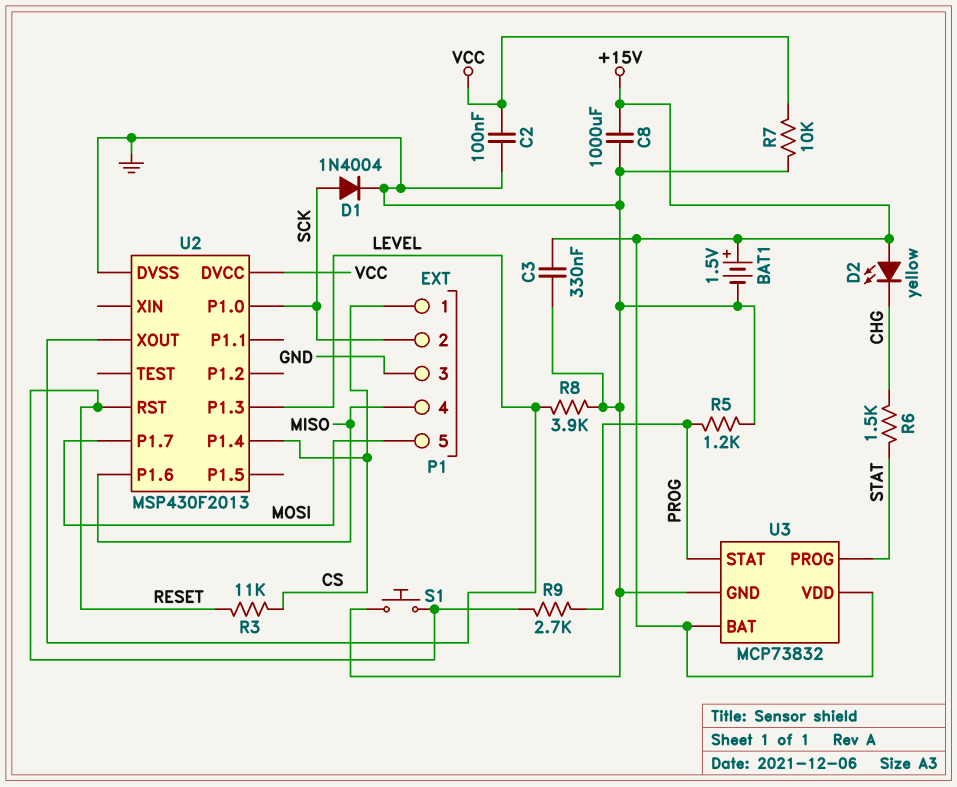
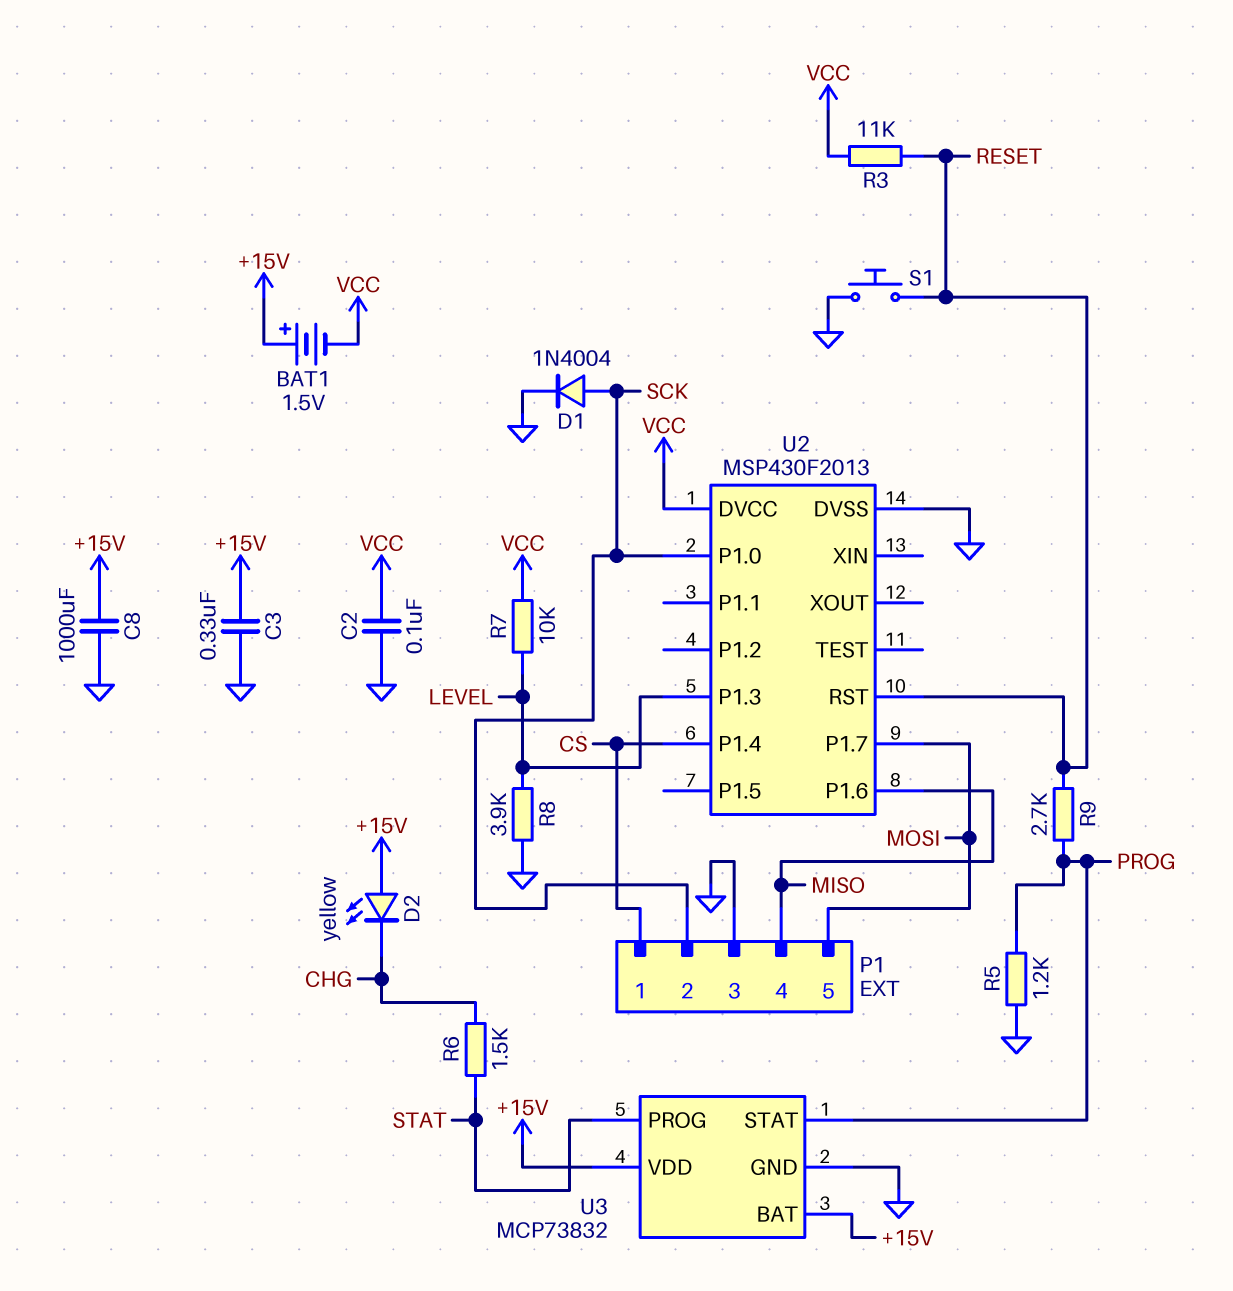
BAT1: 1.5V (plus +15V, minus GND) -> 1.5V (plus +15V, minus VCC)
R3: 11k (CS, RESET) -> 11k (RESET, VCC)
R7: 10k (GND, VCC) -> 10k (LEVEL, VCC)
U2 pin XOUT: LEVEL -> none

